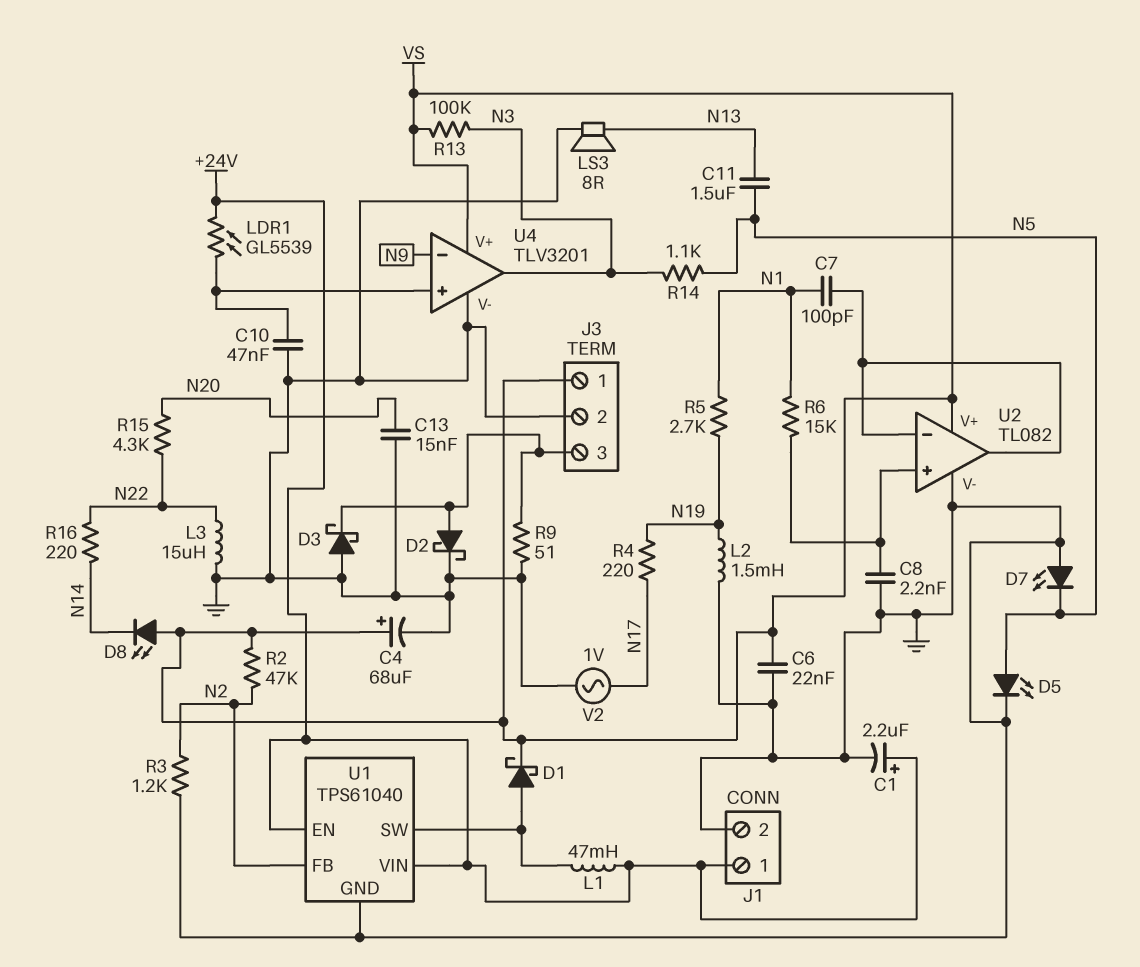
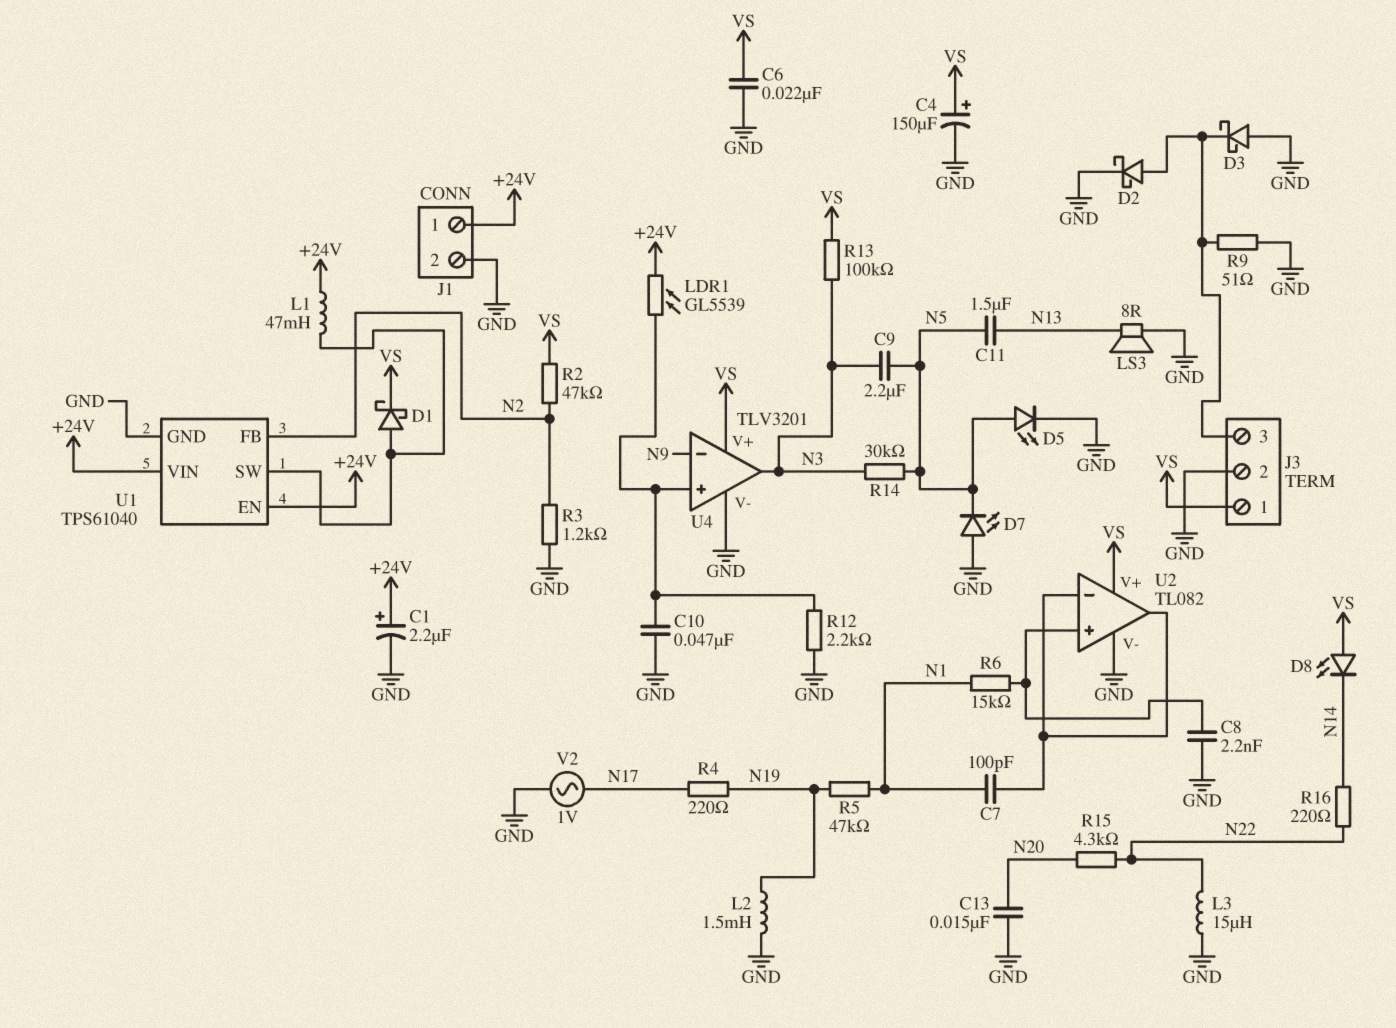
C4: 68uF (plus VS, minus GND) -> 150uF (plus VS, minus GND)
C9: none -> 2.2uF (N3, N5)
R5: 2.7k (N1, N19) -> 47k (N1, N19)
R12: none -> 2.2k (GND, U4/in+)
R14: 1.1k (N3, N5) -> 30k (N3, N5)

